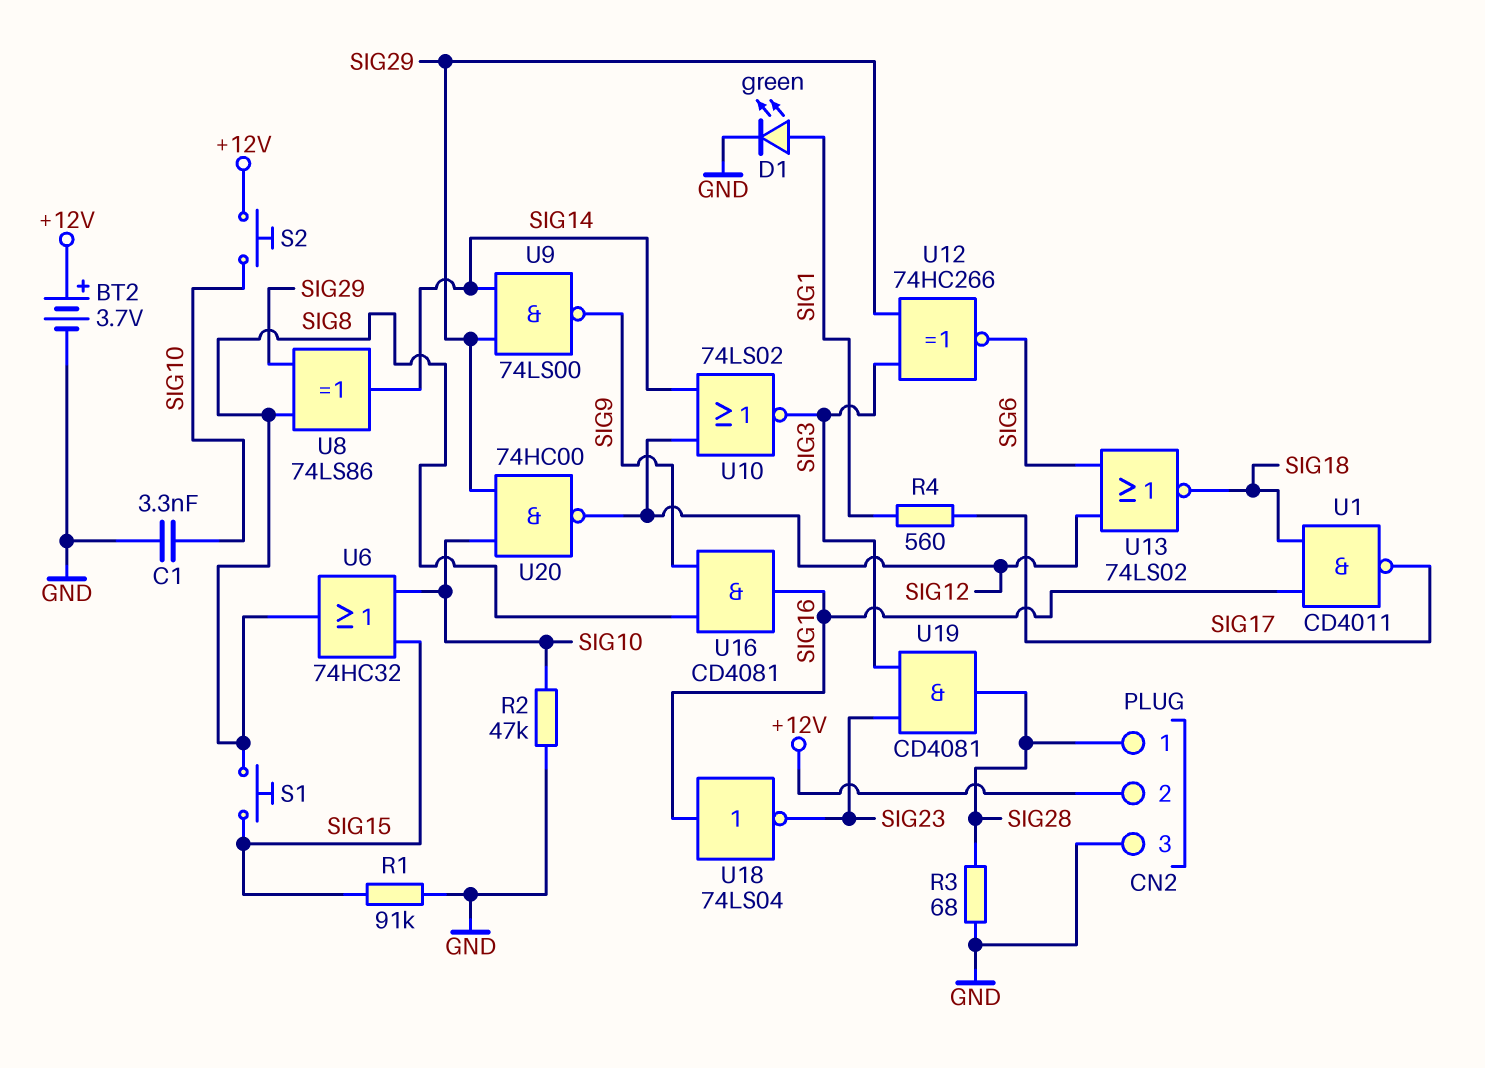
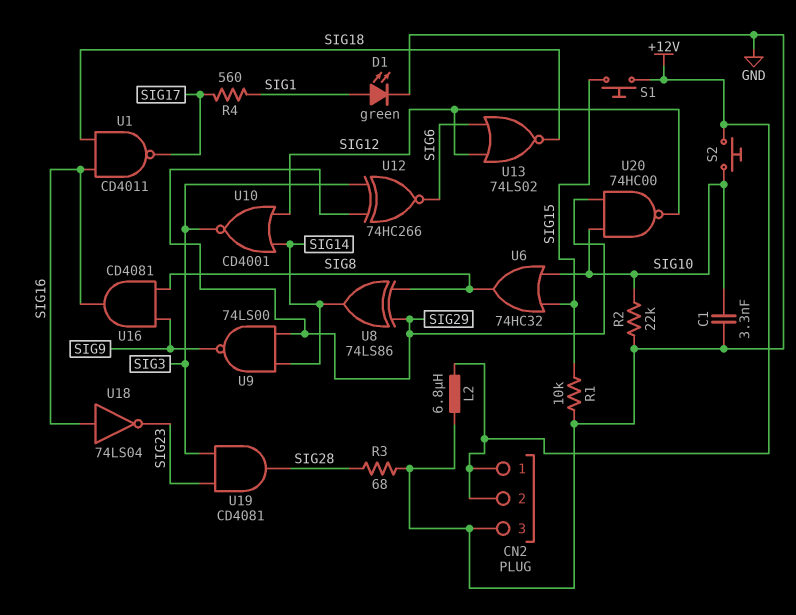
BT2: 3.7V (plus +12V, minus GND) -> none
CN2 pin 1: SIG28 -> +12V
L2: none -> 6.8uH (+12V, GND)
R1: 91k (GND, SIG15) -> 10k (GND, SIG15)
R2: 47k (GND, SIG10) -> 22k (GND, SIG10)
S1: button (SIG8, SIG15) -> button (+12V, SIG15)
U10: NOR 74LS02 (in SIG12, in SIG14, out SIG3) -> NOR CD4001 (in SIG12, in SIG14, out SIG3)

